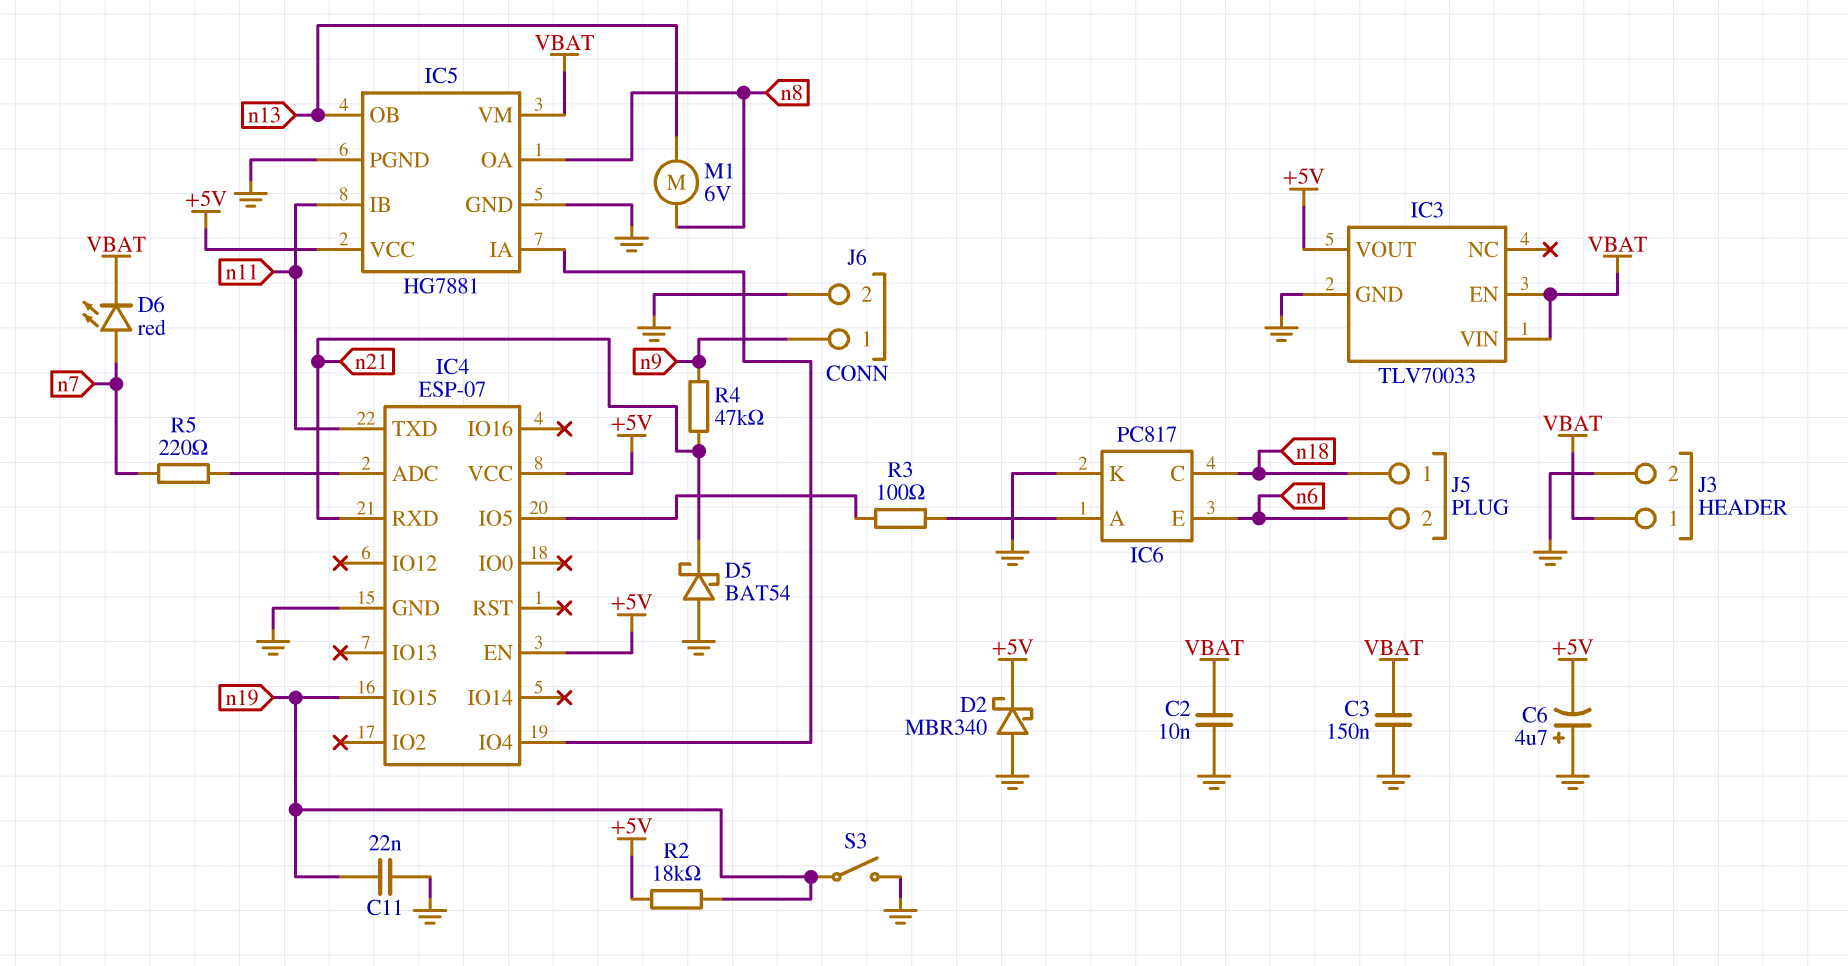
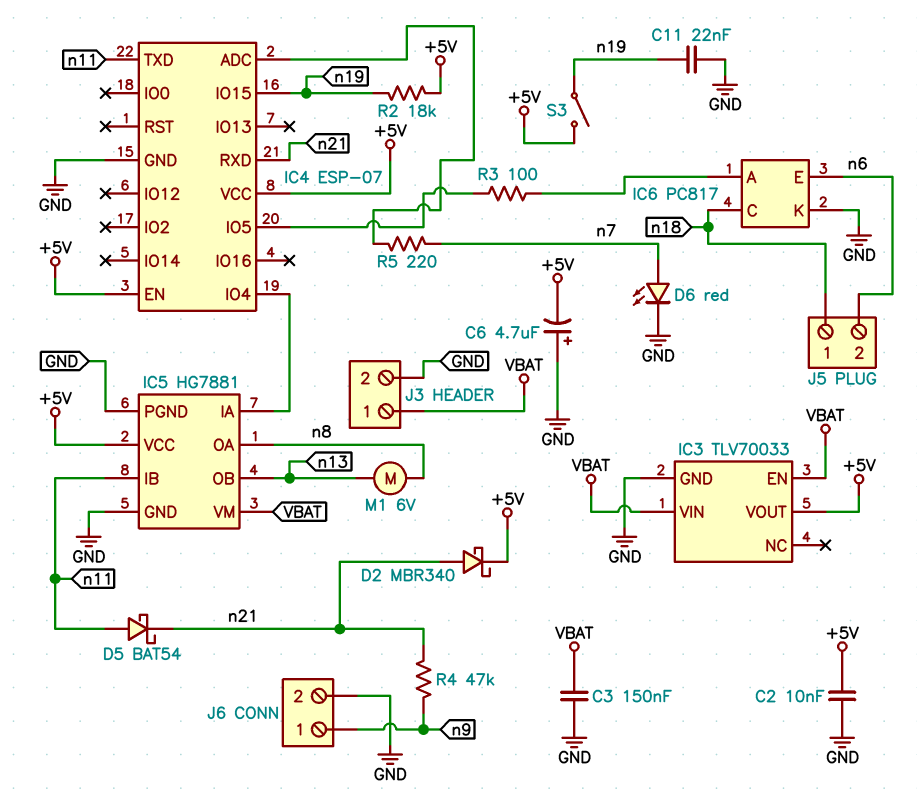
C2: 10nF (GND, VBAT) -> 10nF (+5V, GND)
D2: schottky MBR340 (A GND, K +5V) -> schottky MBR340 (A n21, K +5V)
D5: schottky BAT54 (A GND, K n21) -> schottky BAT54 (A n11, K n21)
D6: LED red (A n7, K VBAT) -> LED red (A n7, K GND)
S3: switch (GND, n19) -> switch (+5V, n19)

